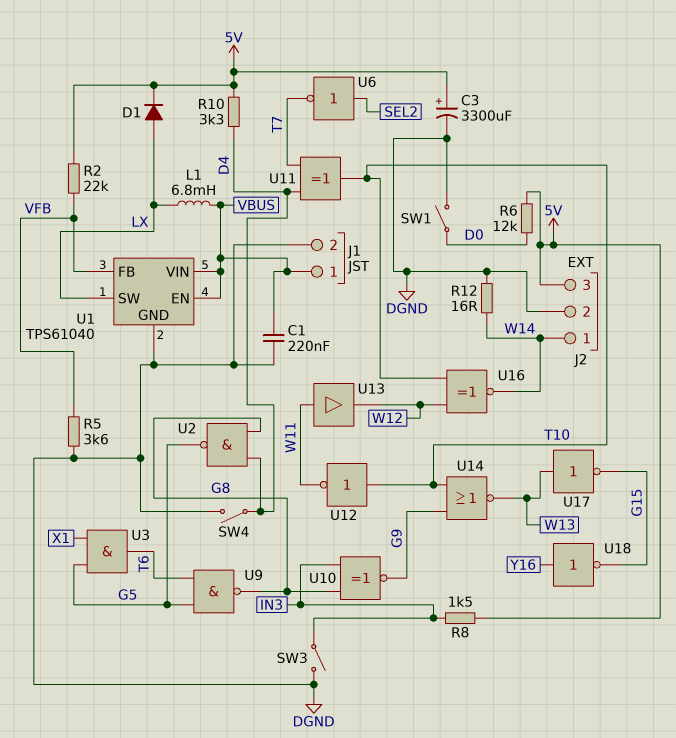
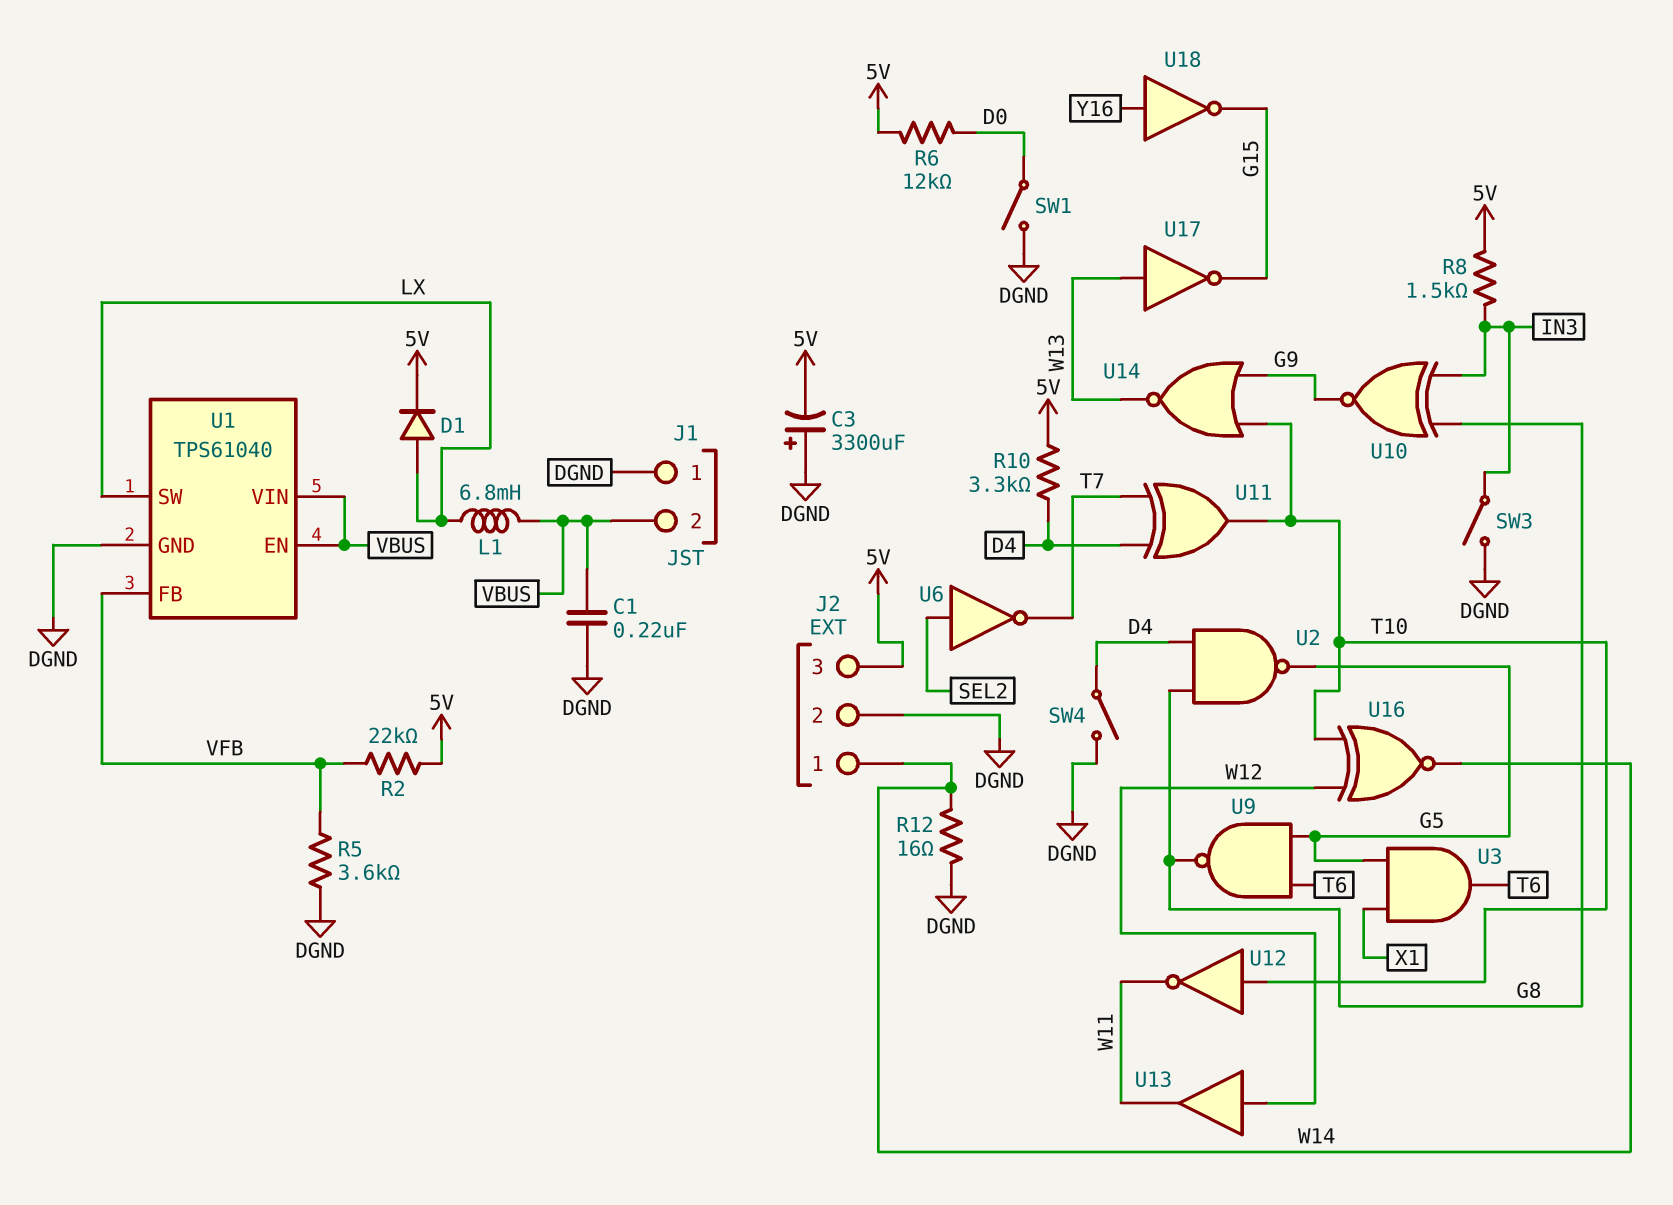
C3: 3300uF (plus 5V, minus DGND) -> 3300uF (plus DGND, minus 5V)
J1 pin 1: VBUS -> DGND
J1 pin 2: DGND -> VBUS
U13: buffer (in W11, out W12) -> buffer (in W12, out W11)

